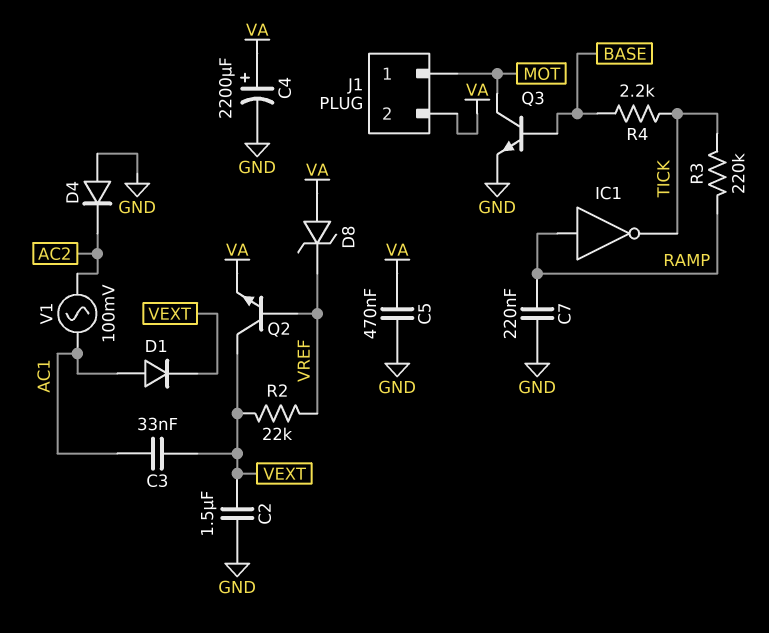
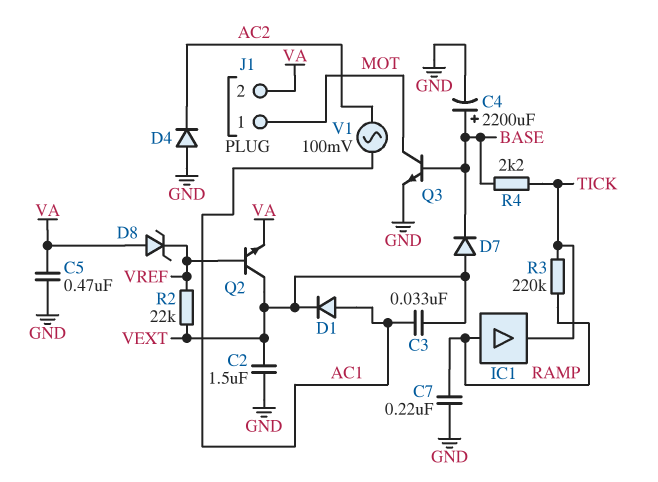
C4: 2200uF (plus VA, minus GND) -> 2200uF (plus BASE, minus GND)
D7: none -> diode (A VEXT, K BASE)
IC1: NOT (in RAMP, out TICK) -> buffer (in RAMP, out TICK)

